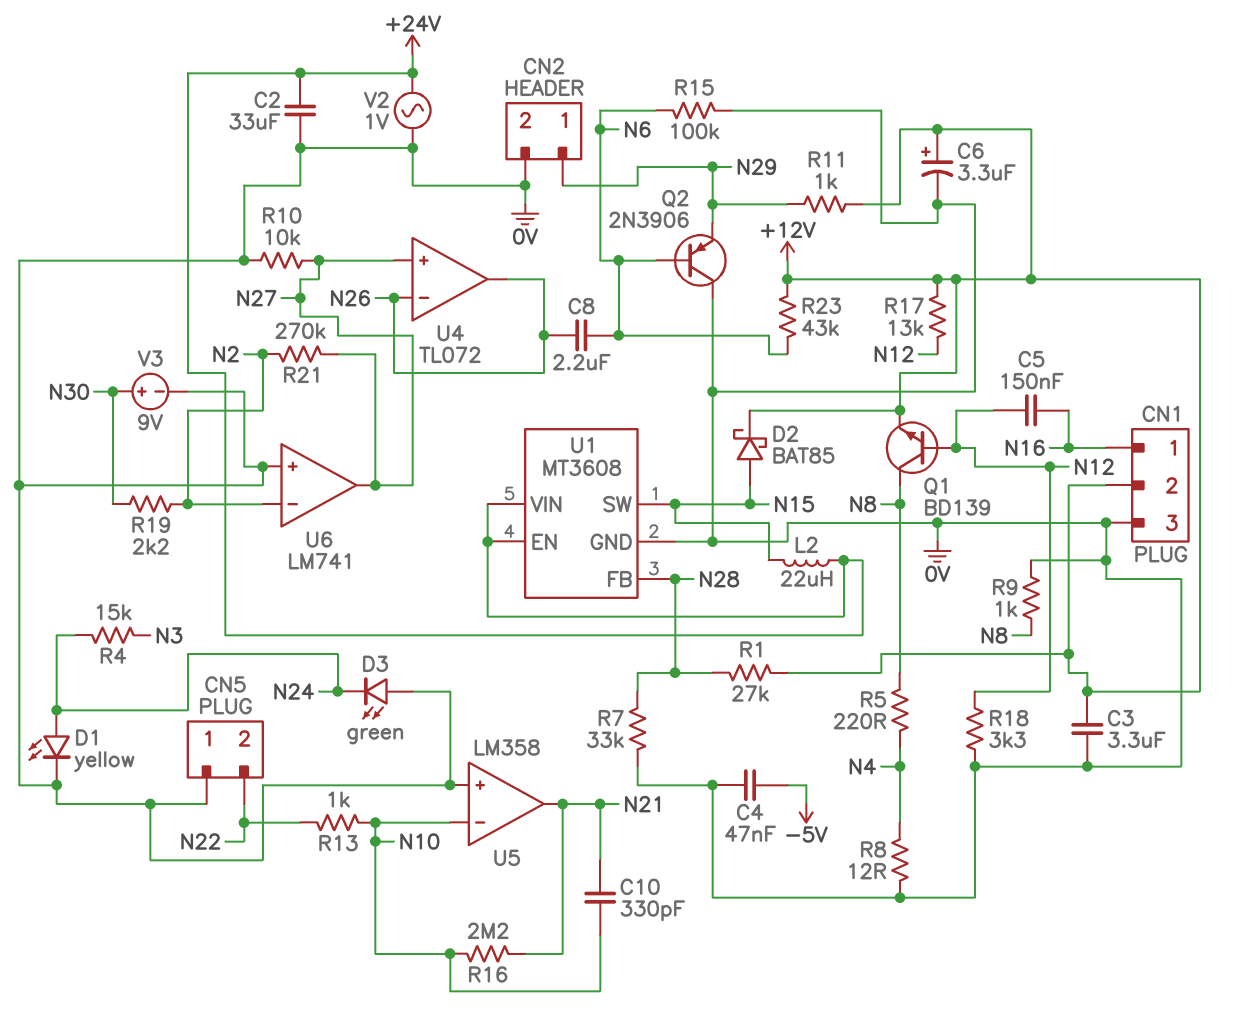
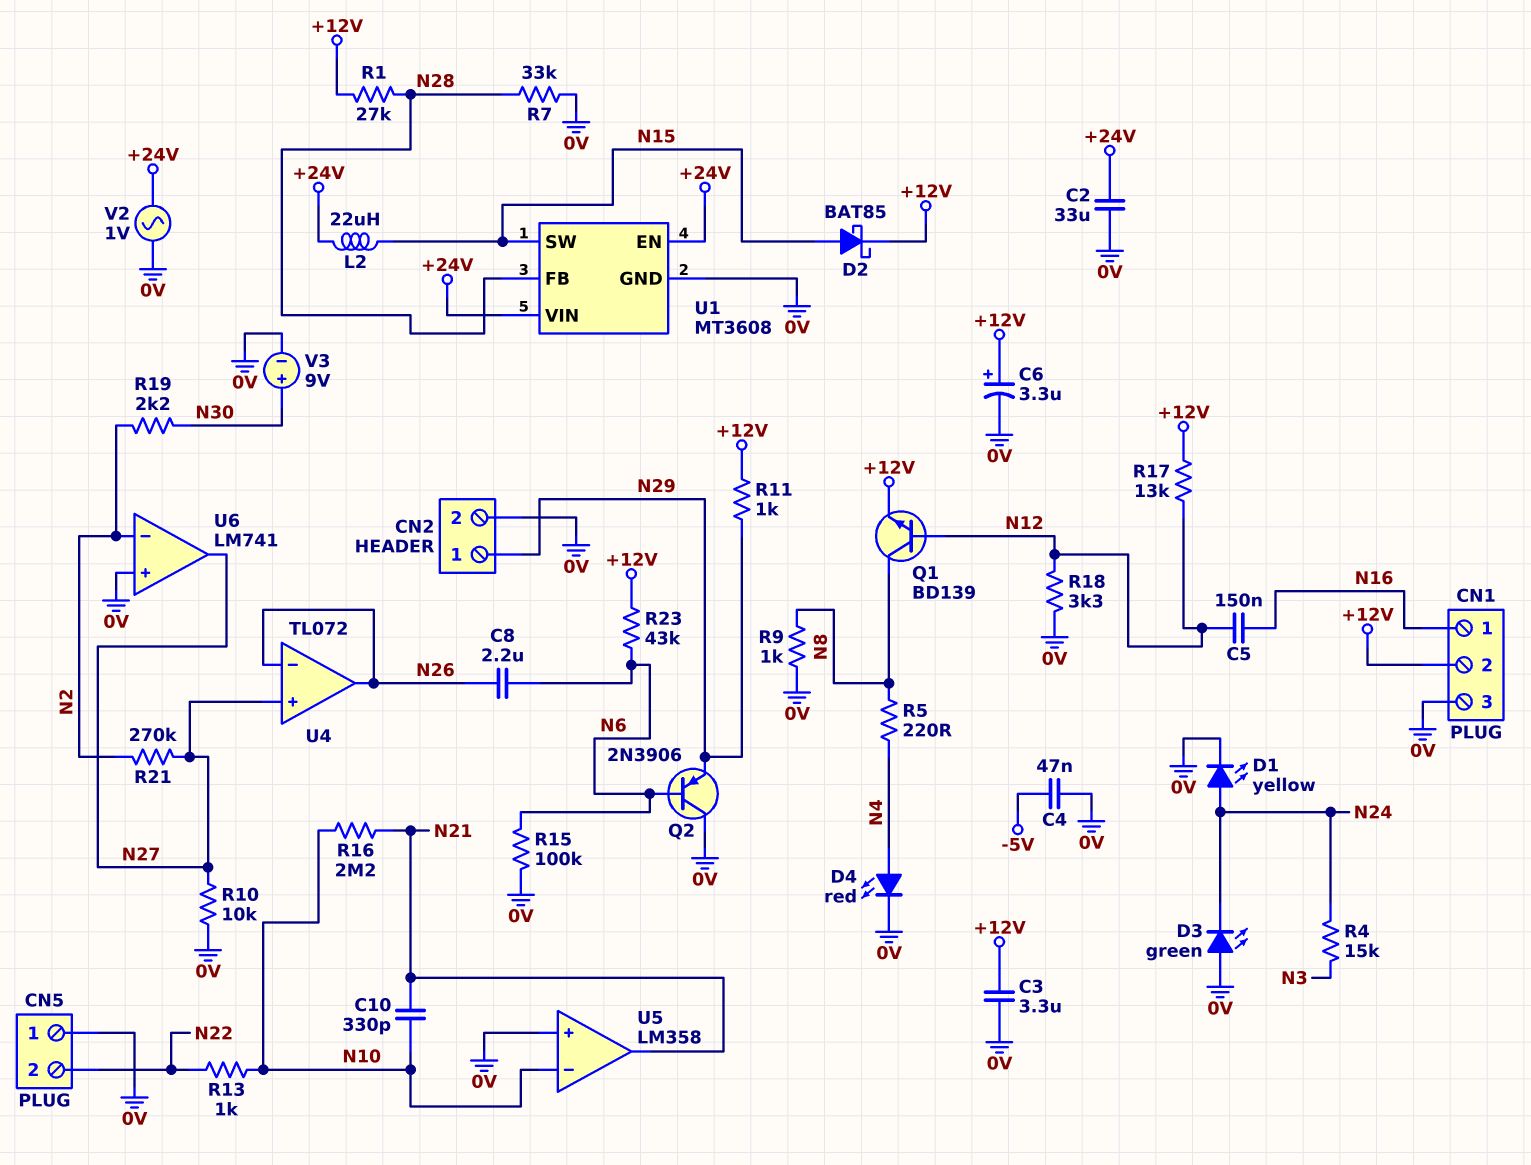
D4: none -> LED red (A N4, K 0V)
R8: 12 (0V, N4) -> none

